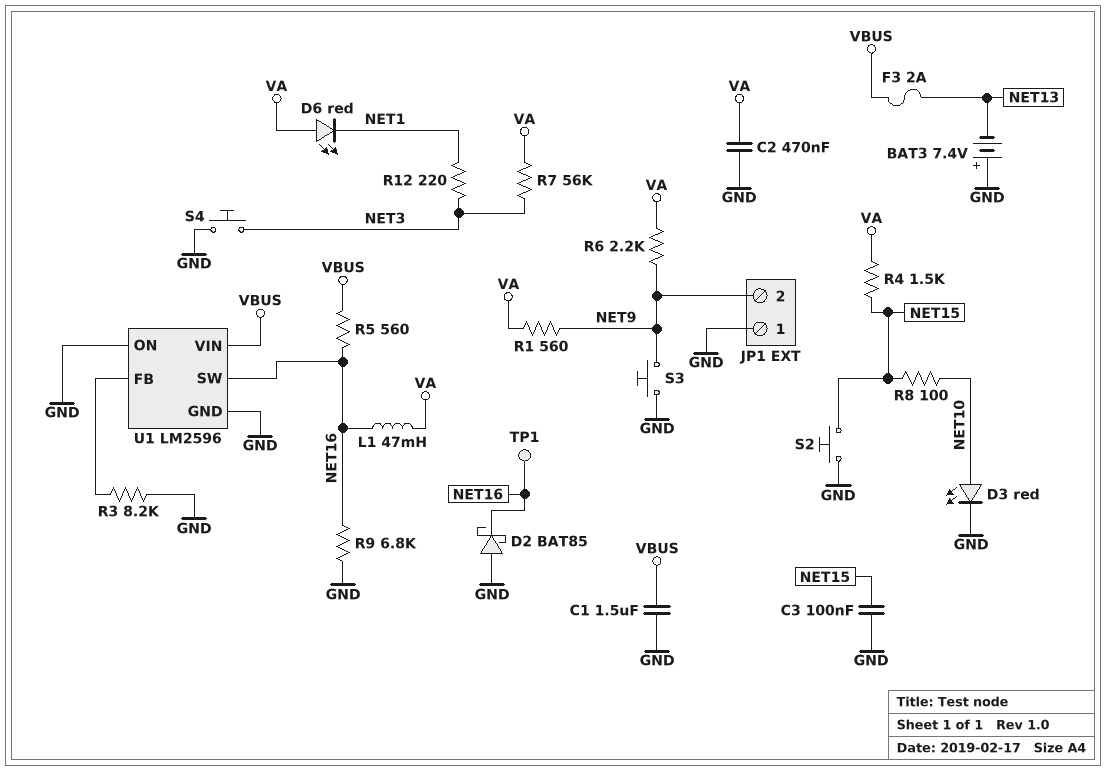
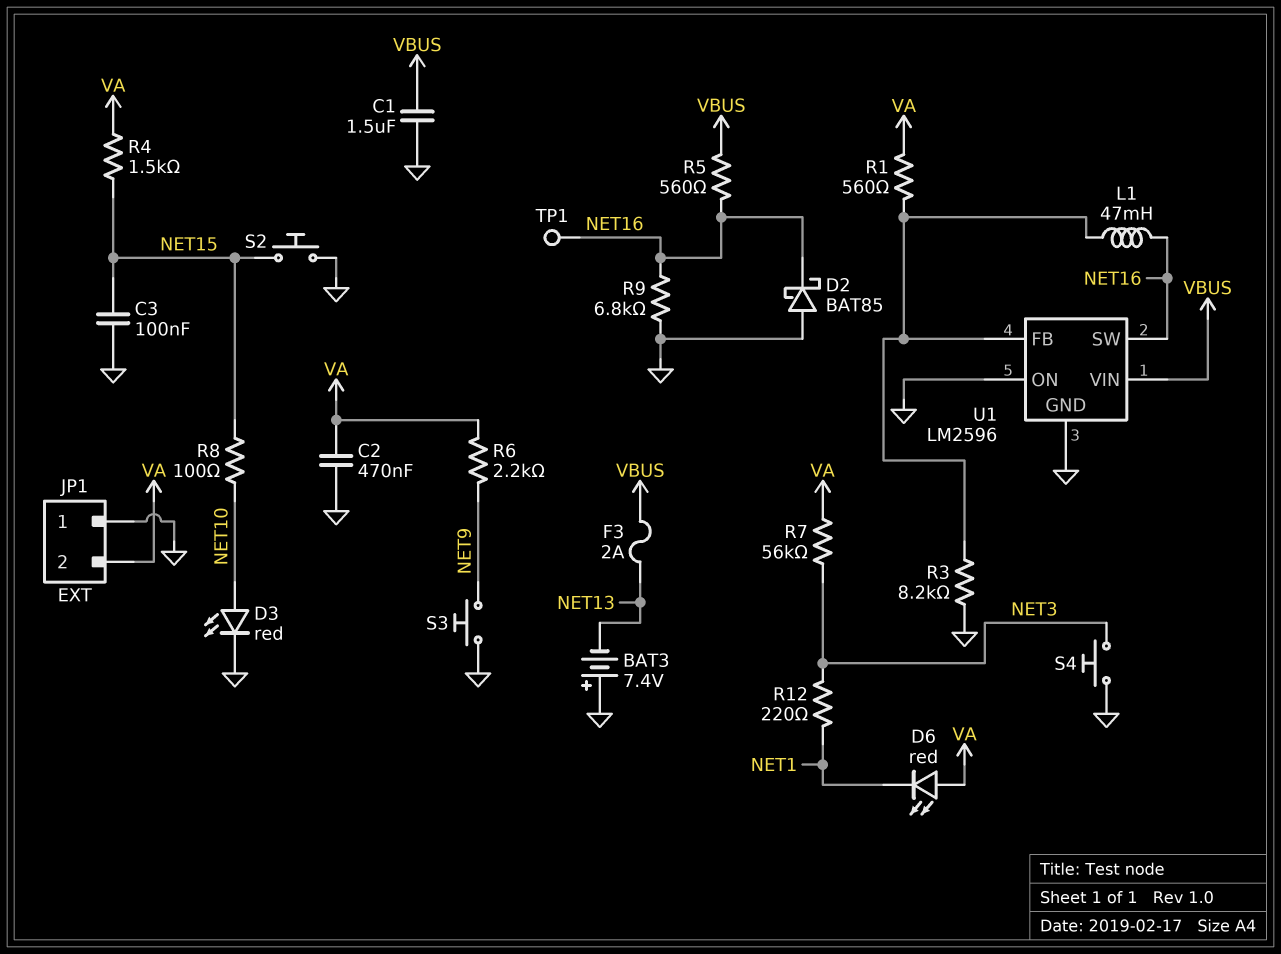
JP1 pin 2: NET9 -> VA
L1: 47mH (NET16, VA) -> 47mH (NET16, U1/FB)
R1: 560 (NET9, VA) -> 560 (U1/FB, VA)

